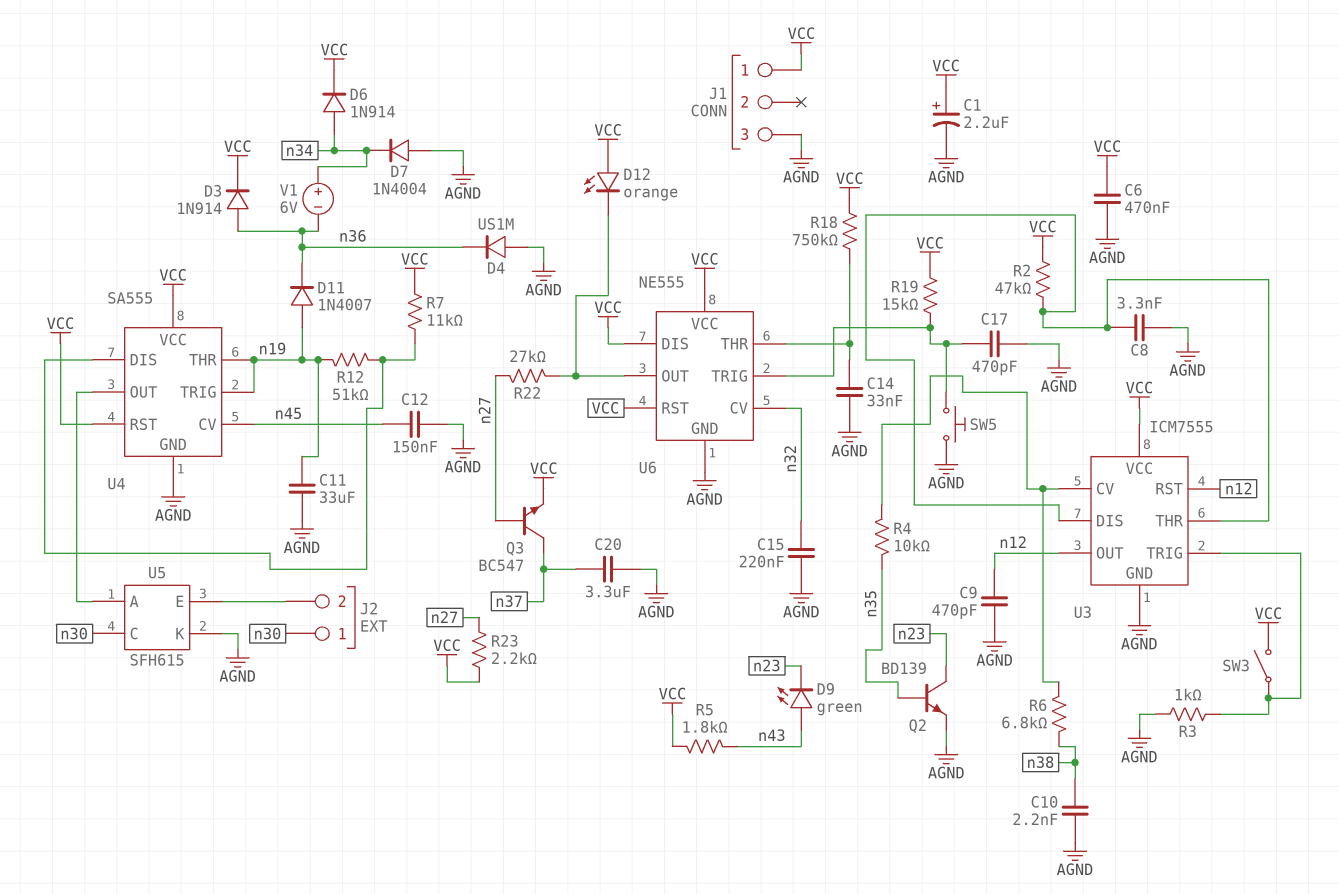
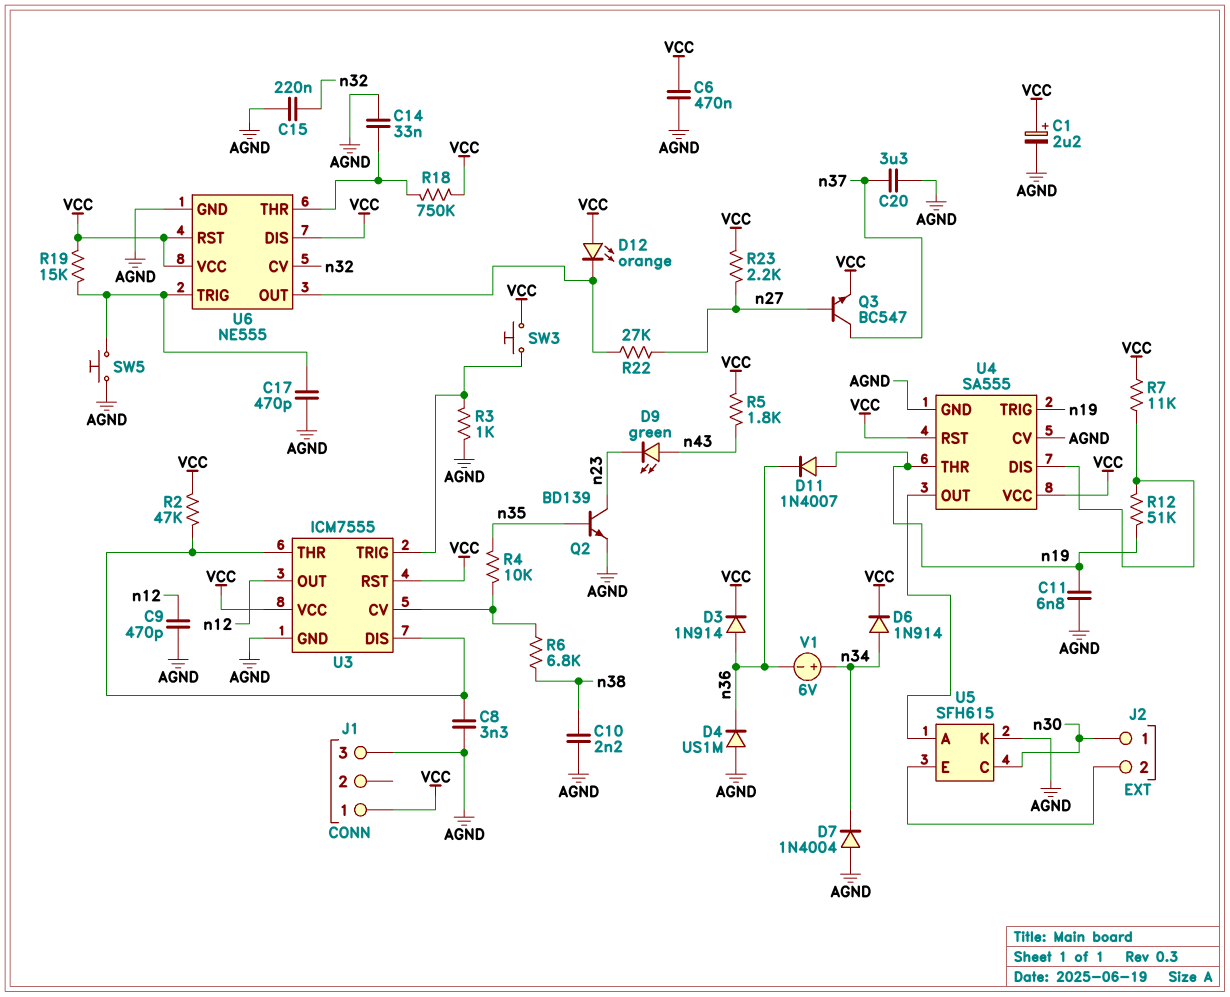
C11: 33uF (AGND, n19) -> 6.8nF (AGND, n19)
C12: 150nF (AGND, n45) -> none
SW3: switch (U3/TRIG, VCC) -> button (U3/TRIG, VCC)
U3 pin RST: n12 -> VCC
U4 pin CV: n45 -> AGND

